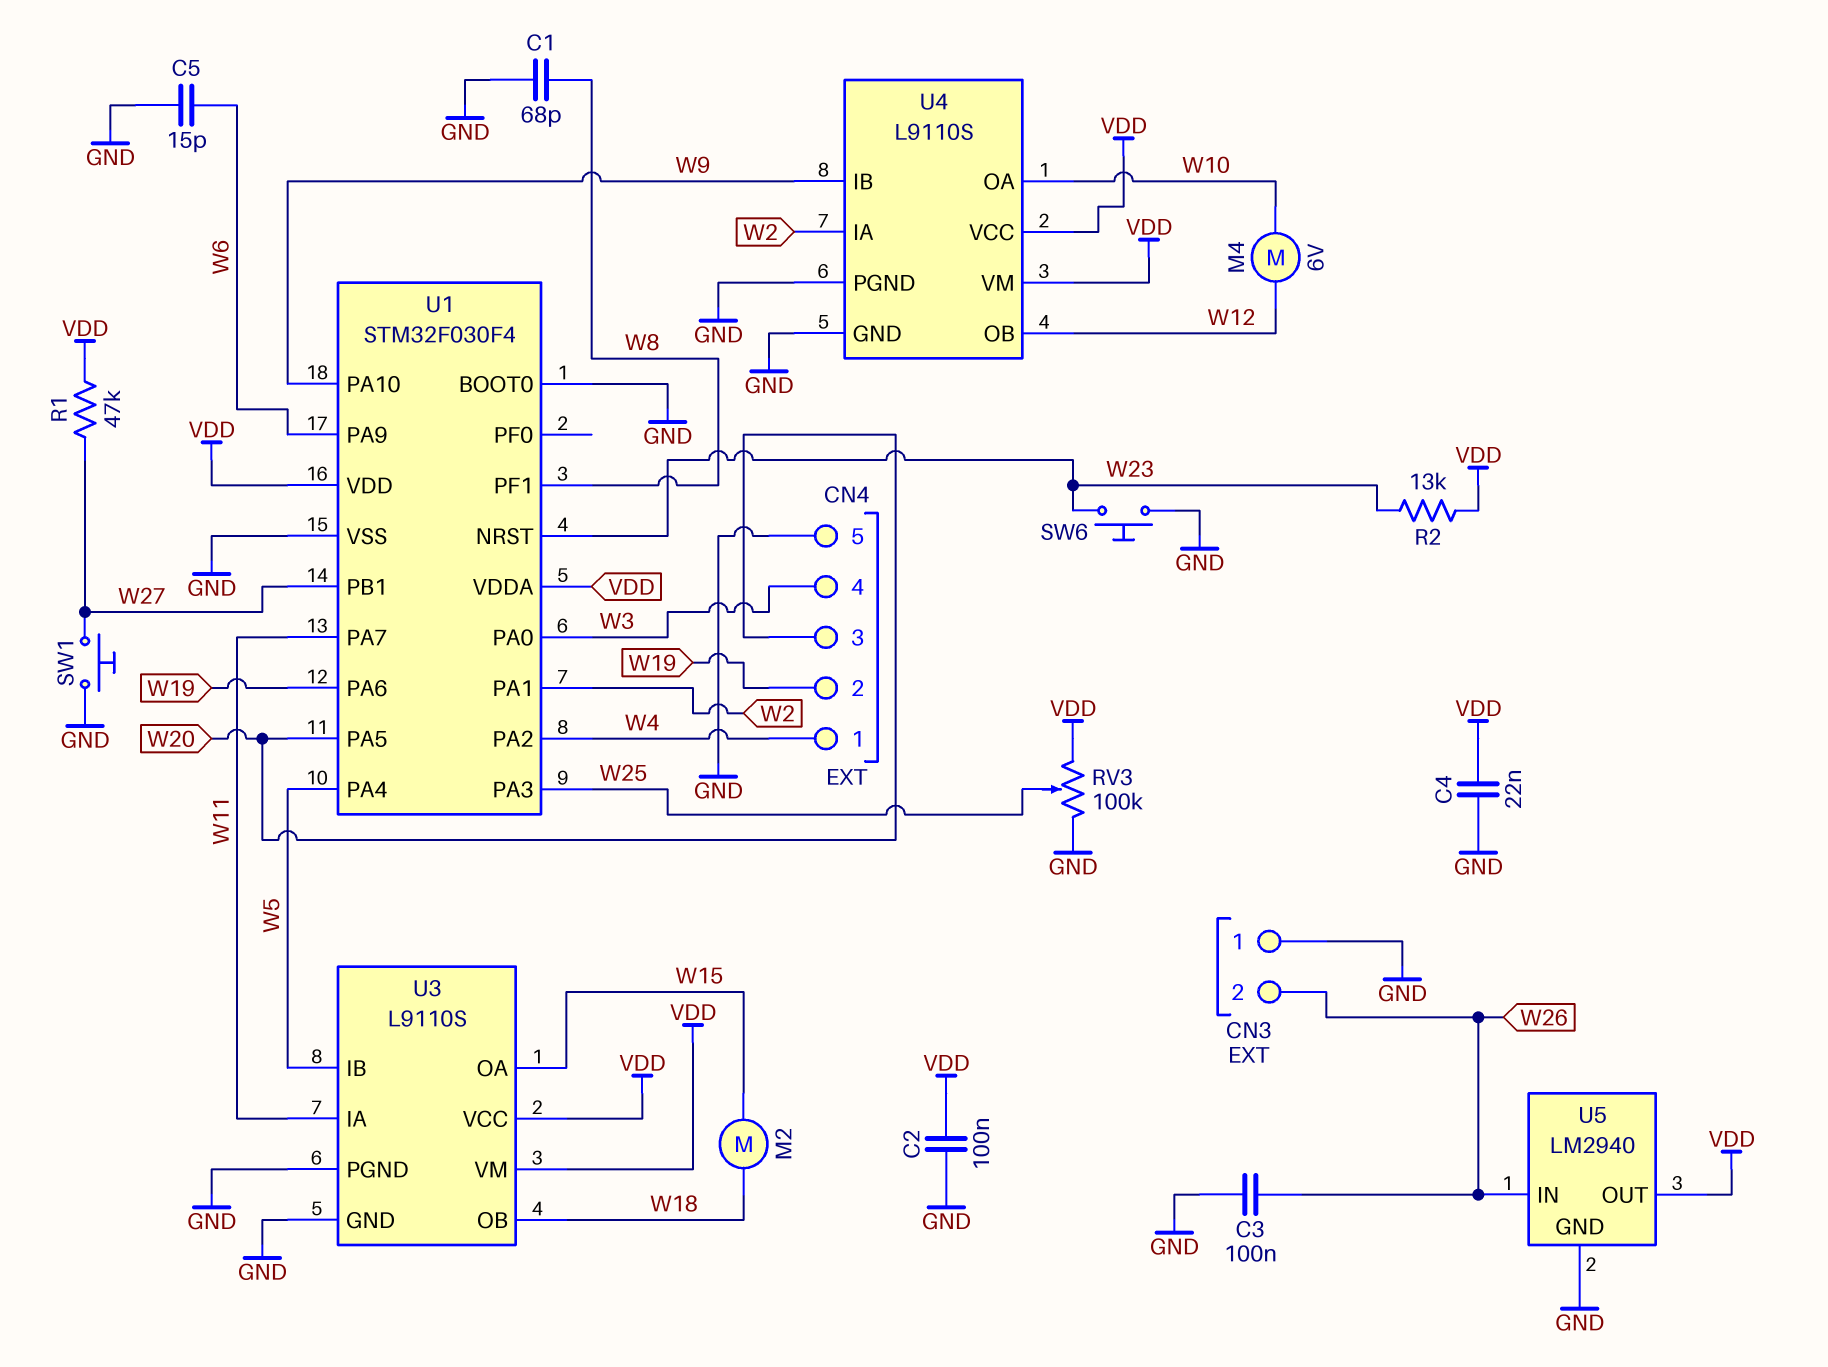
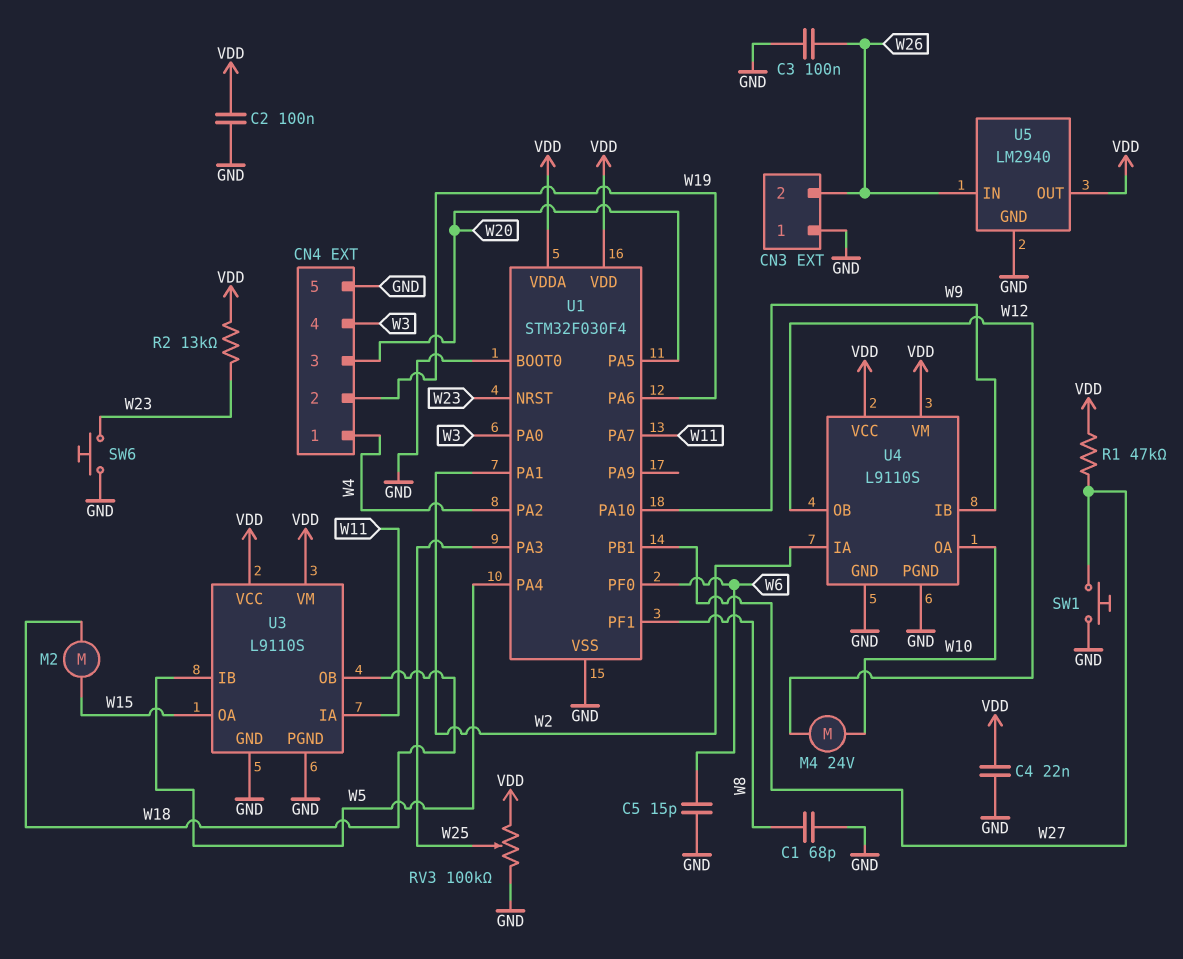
M4: motor 6V (W10, W12) -> motor 24V (W10, W12)
U1 pin PA9: W6 -> none
U1 pin PF0: none -> W6

